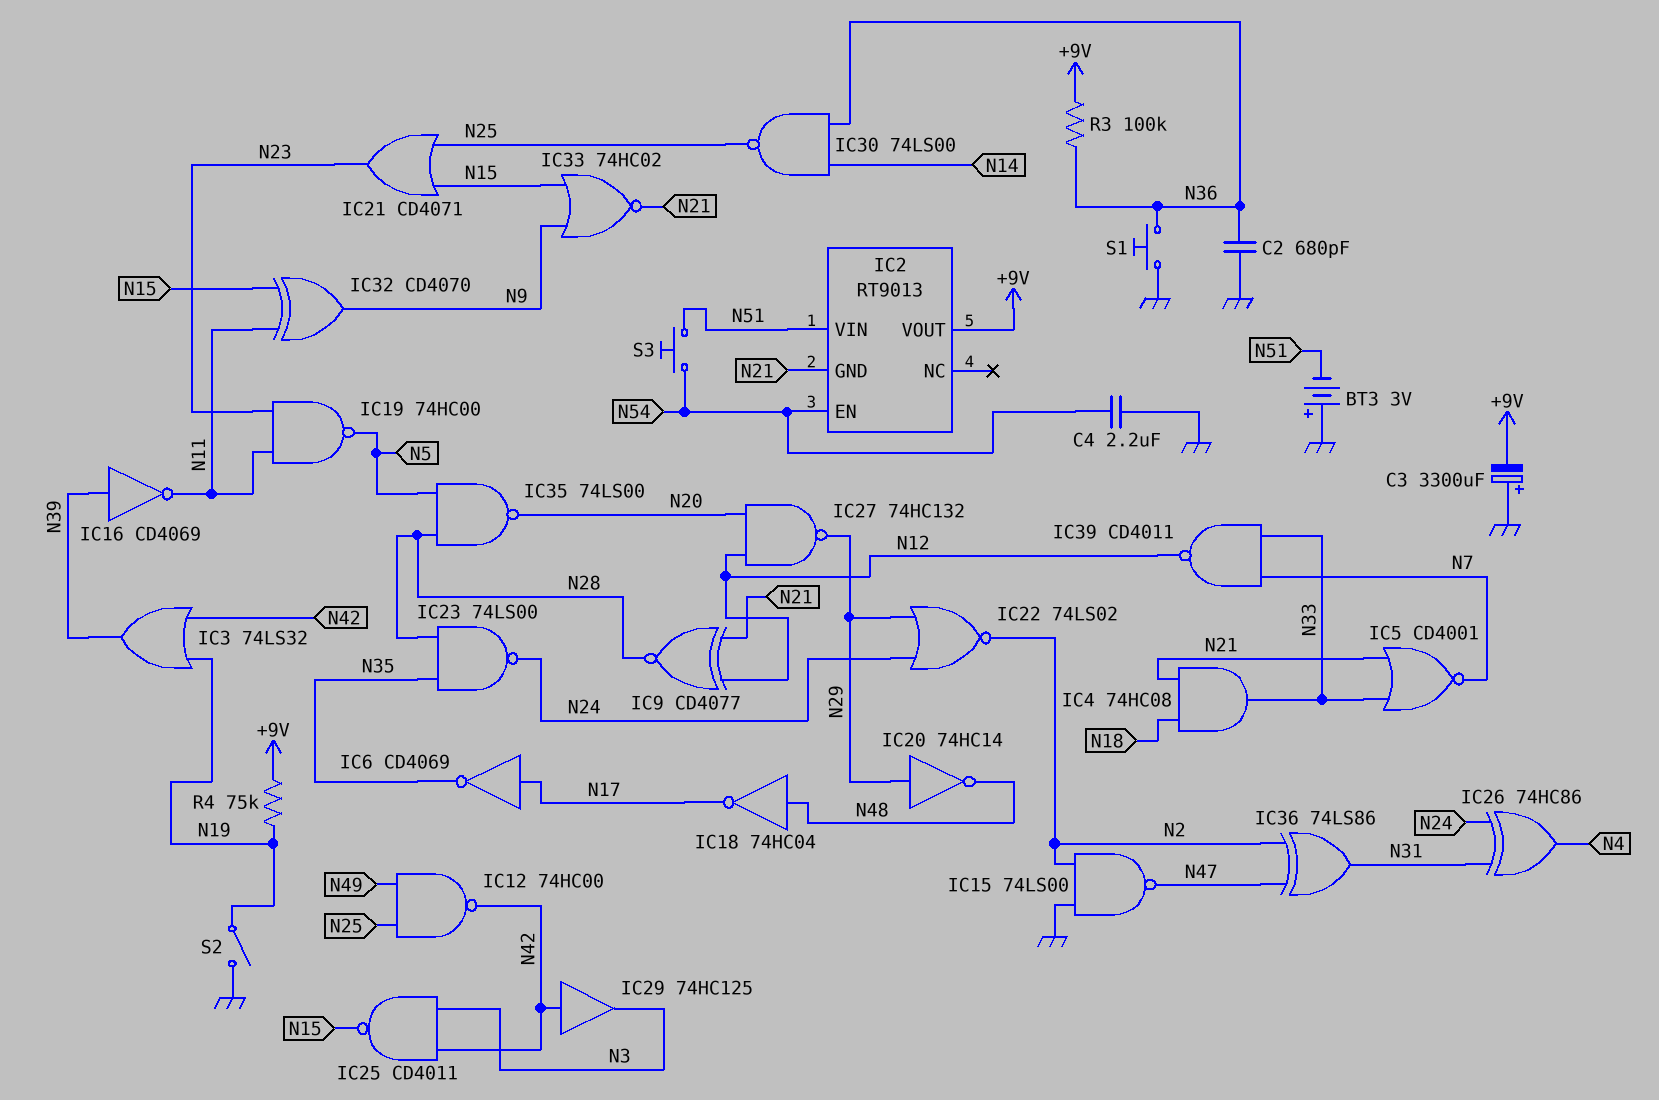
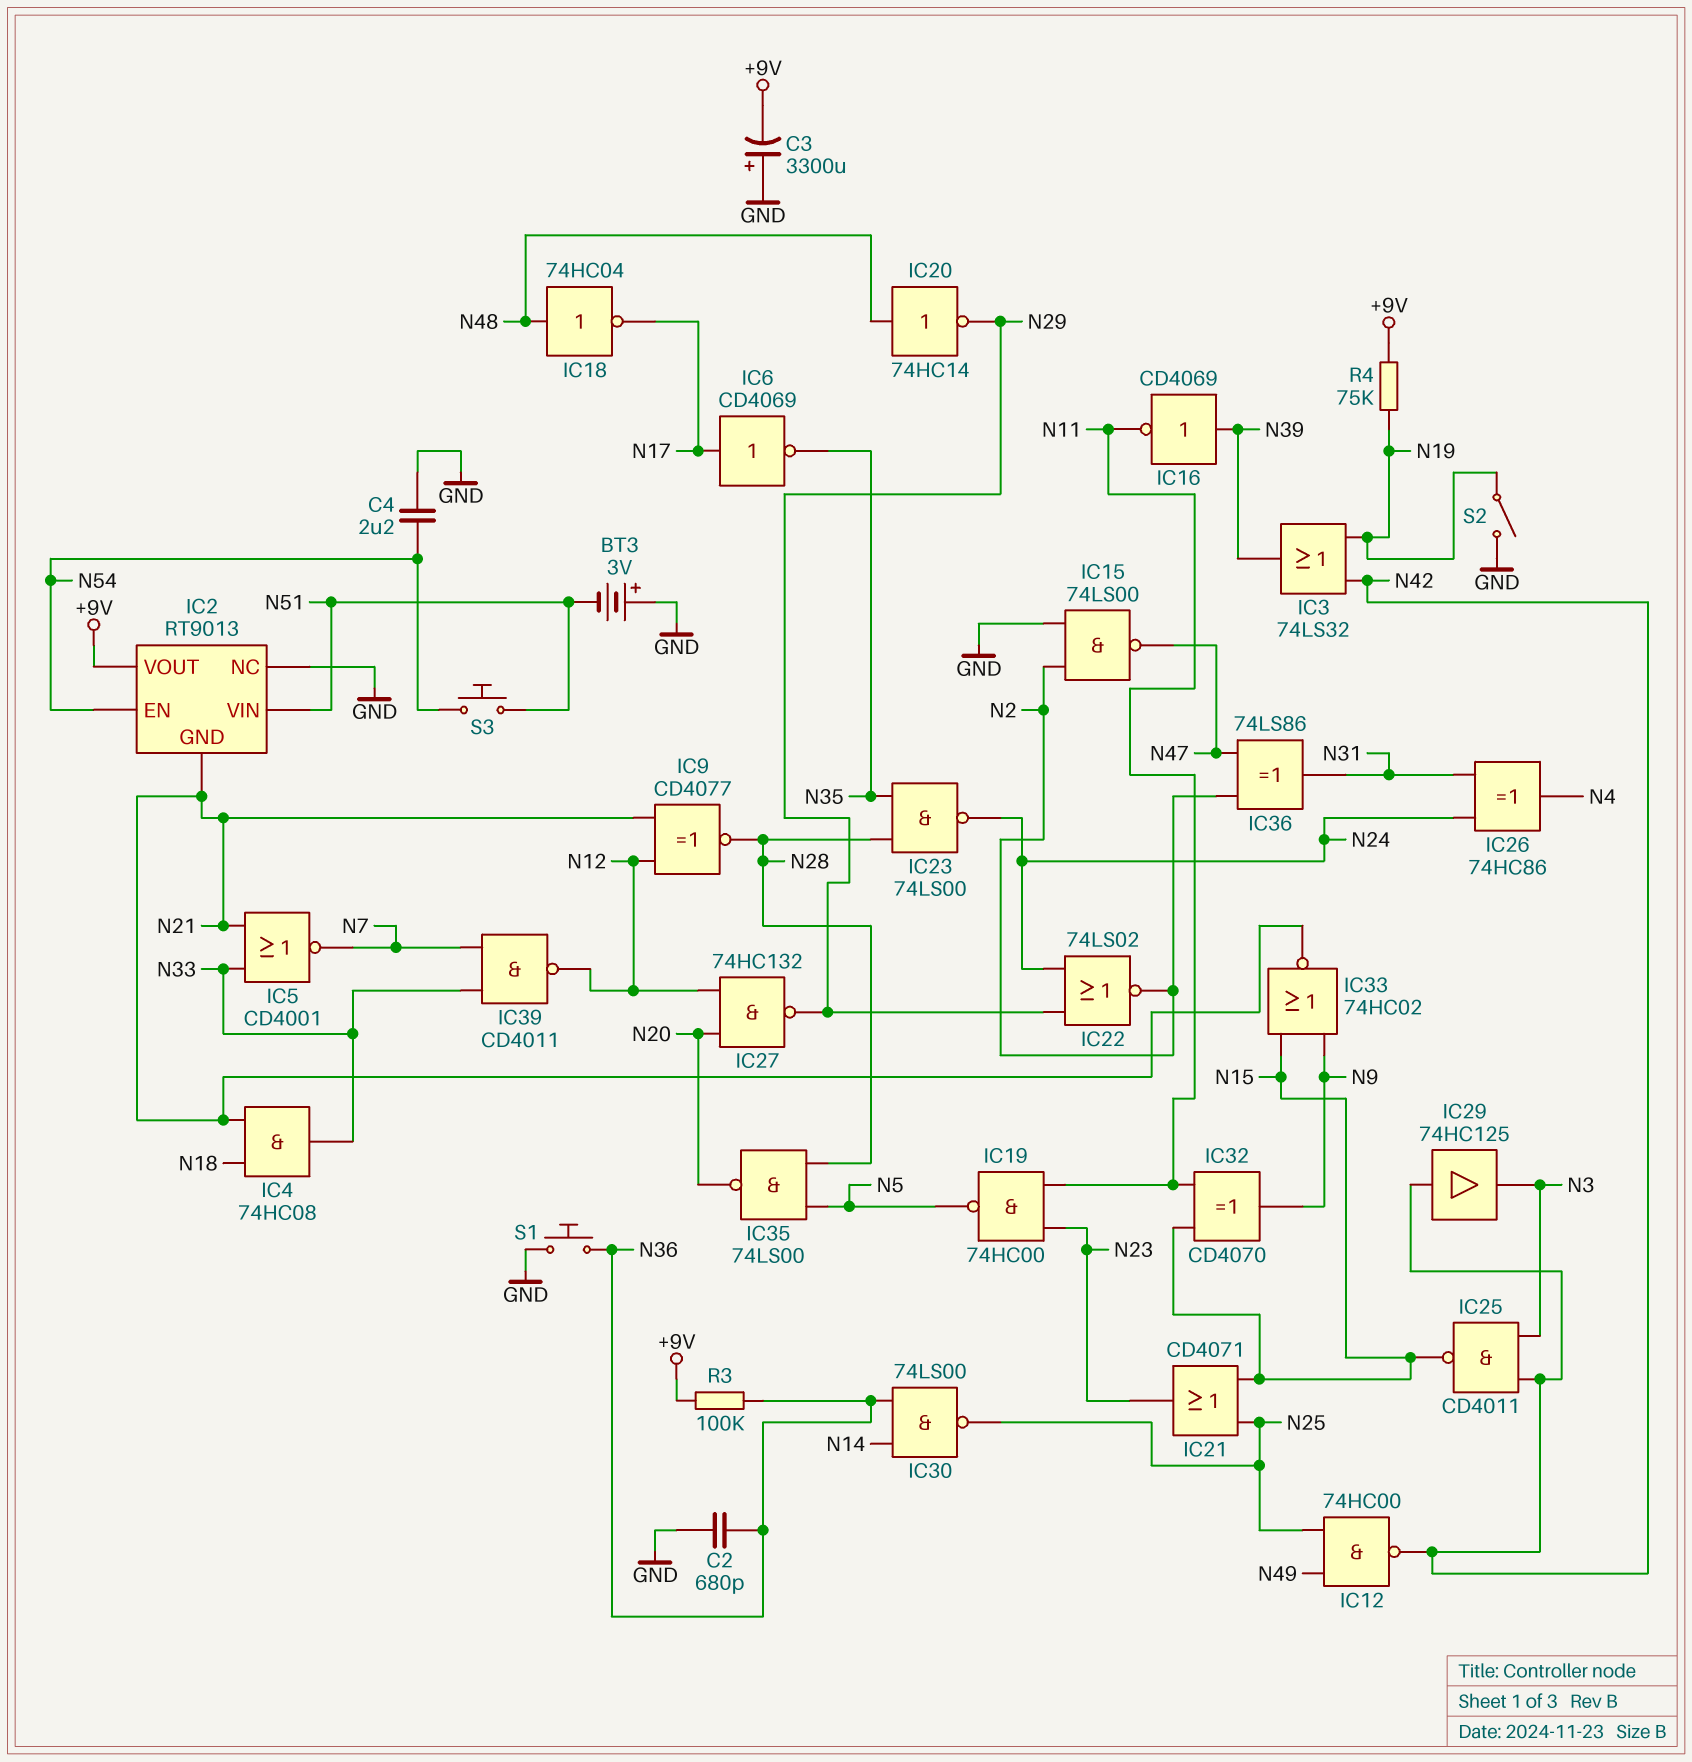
IC2 pin NC: none -> GND
IC20: NOT 74HC14 (in N29, out N48) -> NOT 74HC14 (in N48, out N29)

